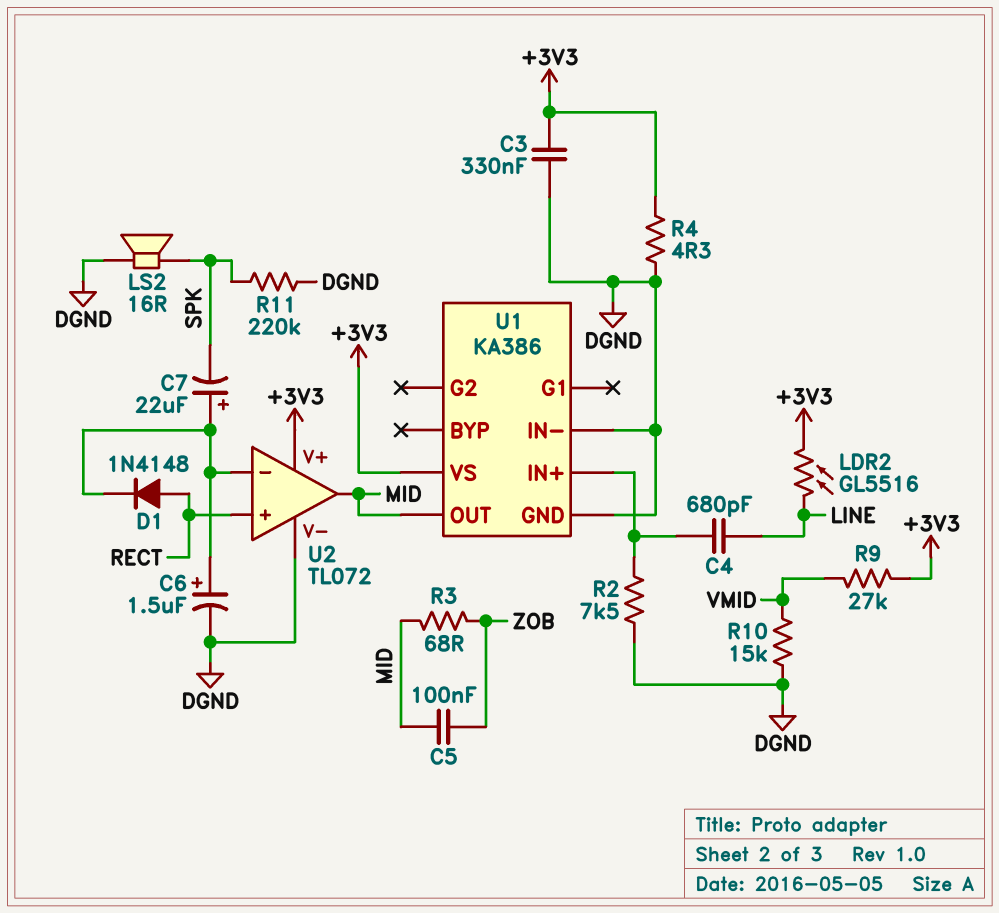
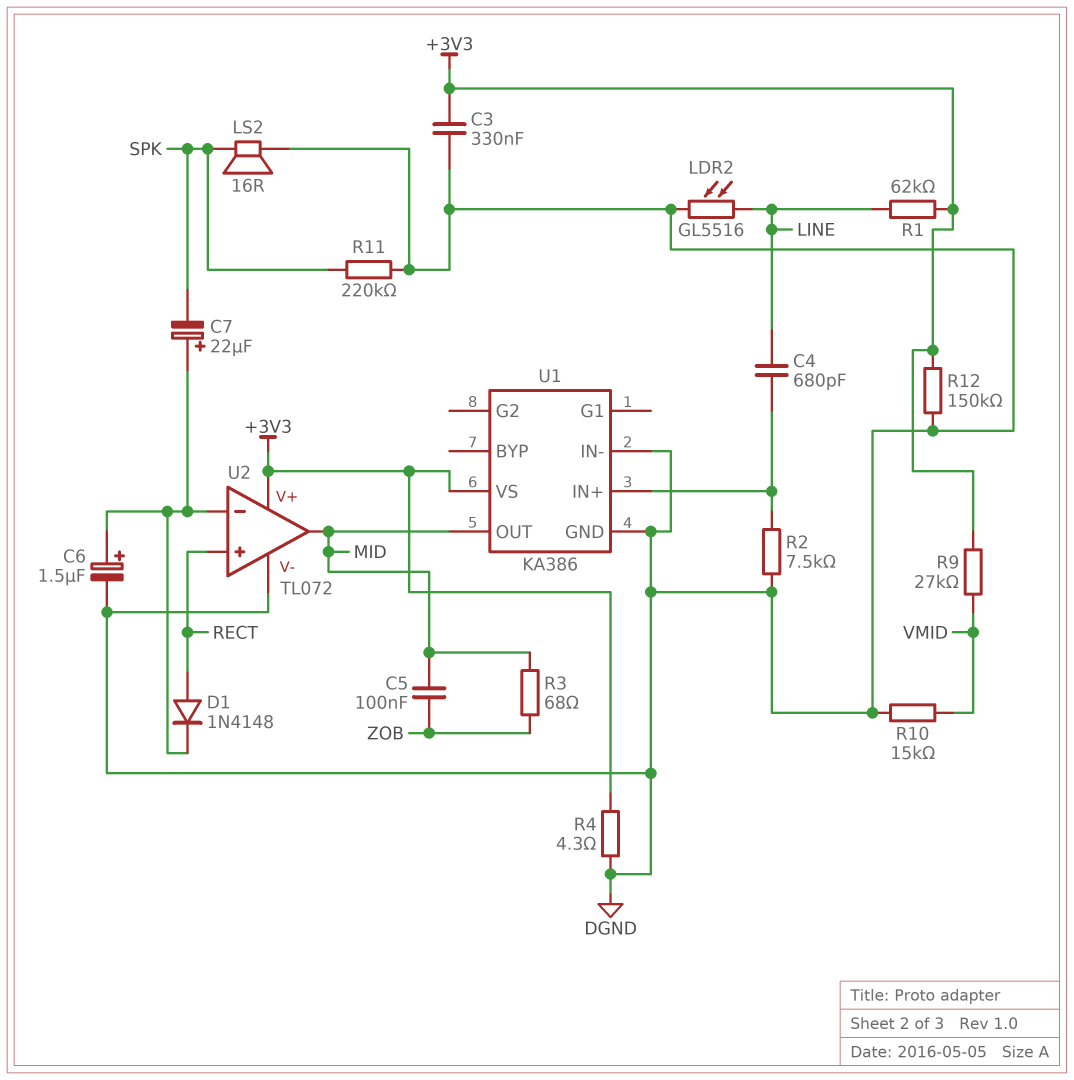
LDR2: GL5516 (+3V3, LINE) -> GL5516 (DGND, LINE)
R1: none -> 62k (+3V3, LINE)
R12: none -> 150k (+3V3, DGND)

